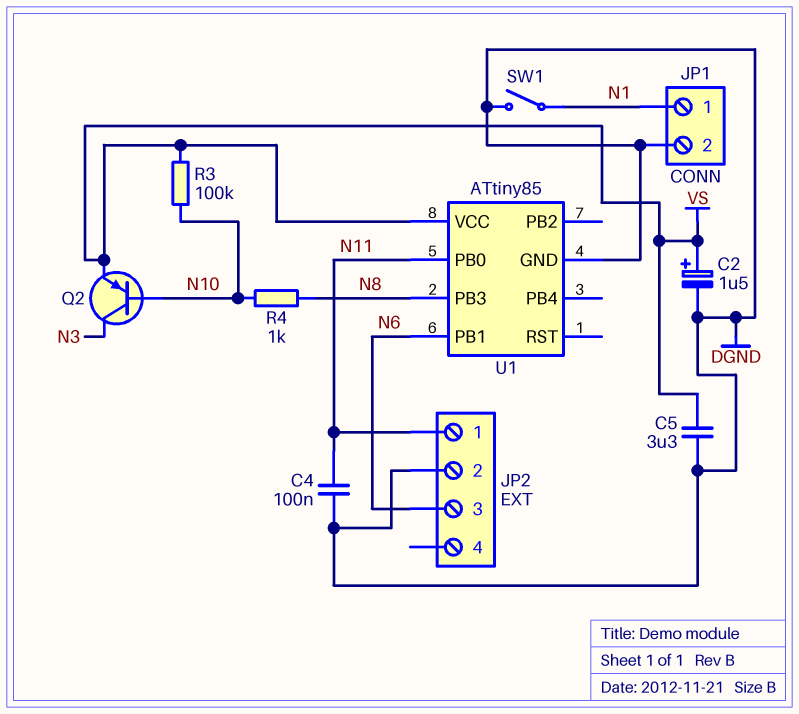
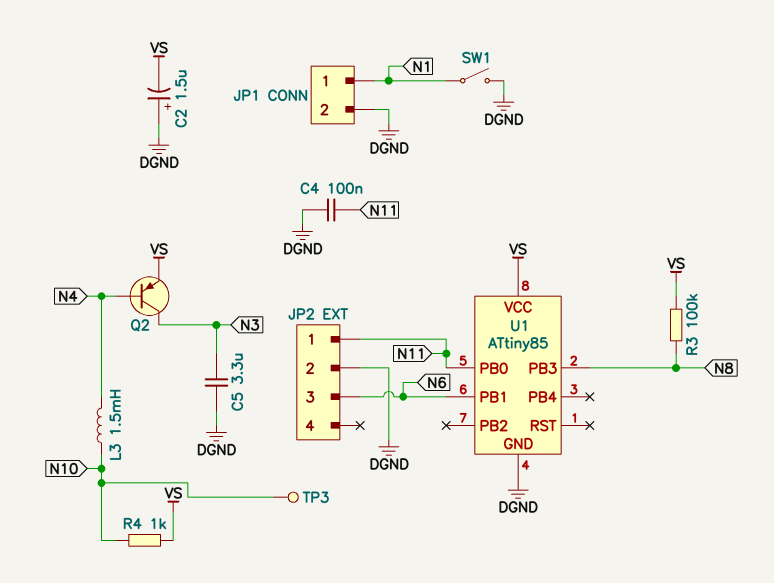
C2: 1.5uF (plus VS, minus DGND) -> 1.5uF (plus DGND, minus VS)
C5: 3.3uF (DGND, VS) -> 3.3uF (DGND, N3)
L3: none -> 1.5mH (N4, N10)
Q2: PNP (B N10, C N3, E VS) -> PNP (B N4, C N3, E VS)
R3: 100k (N10, VS) -> 100k (N8, VS)
R4: 1k (N8, N10) -> 1k (N10, VS)
TP3: none -> test point (N10)

